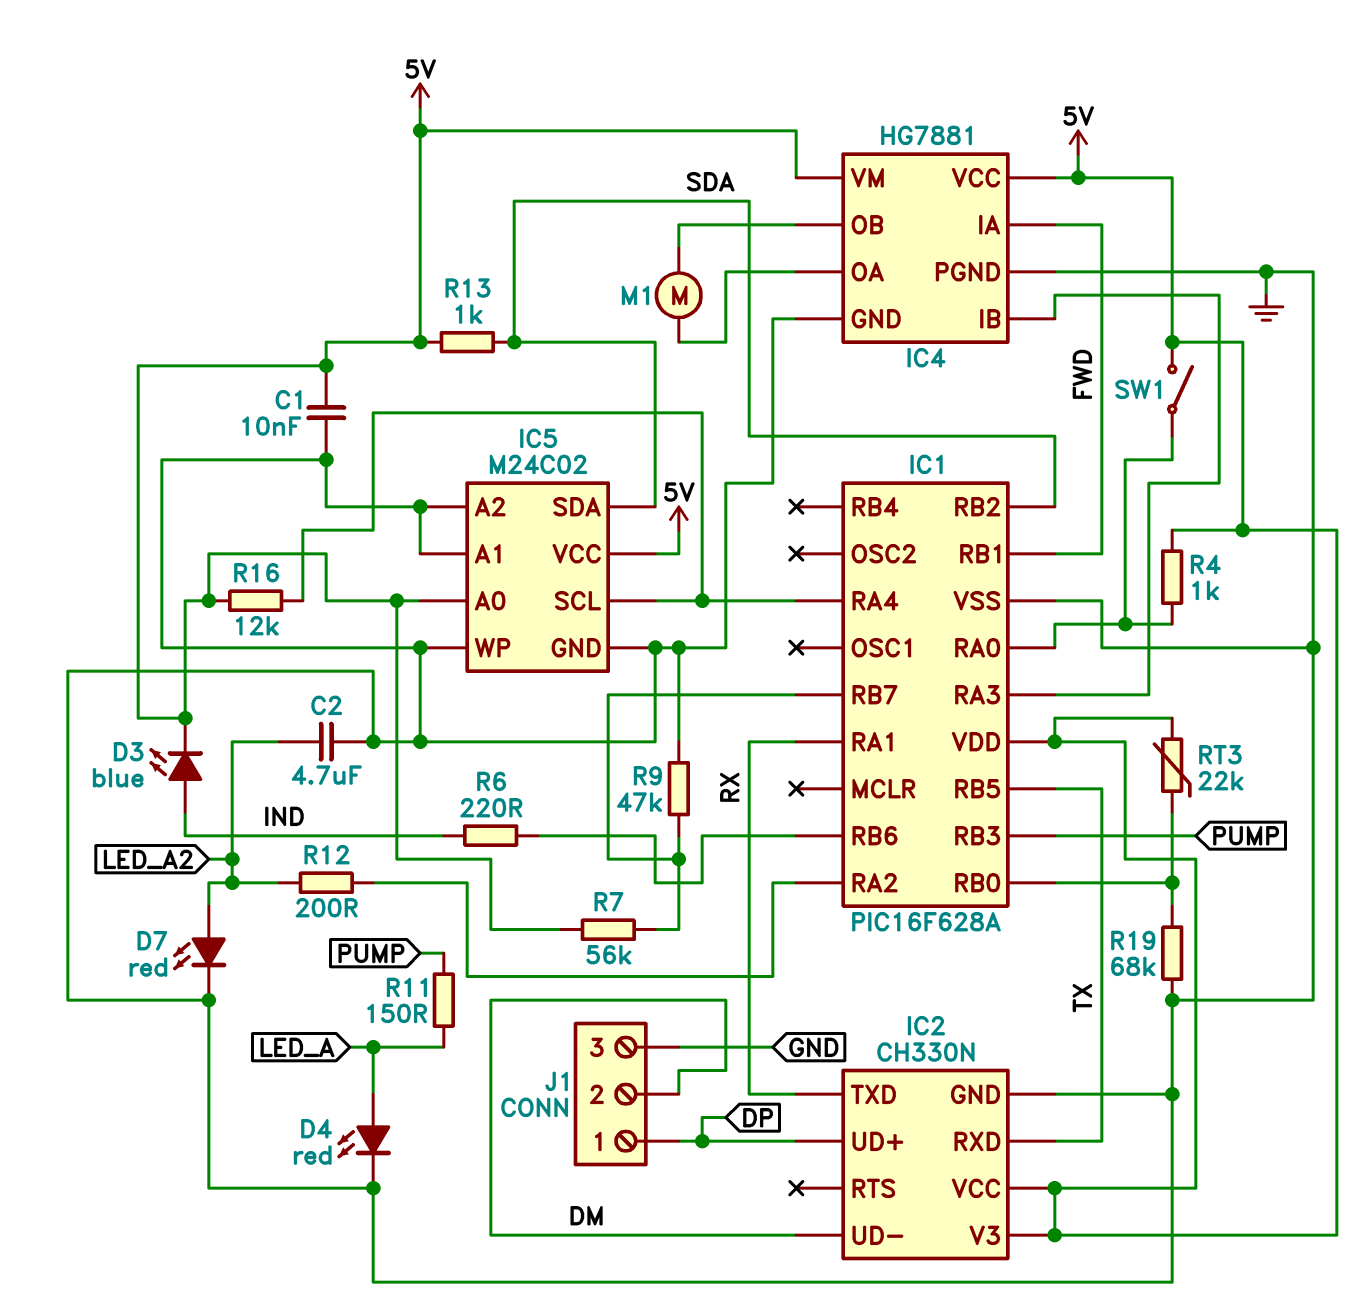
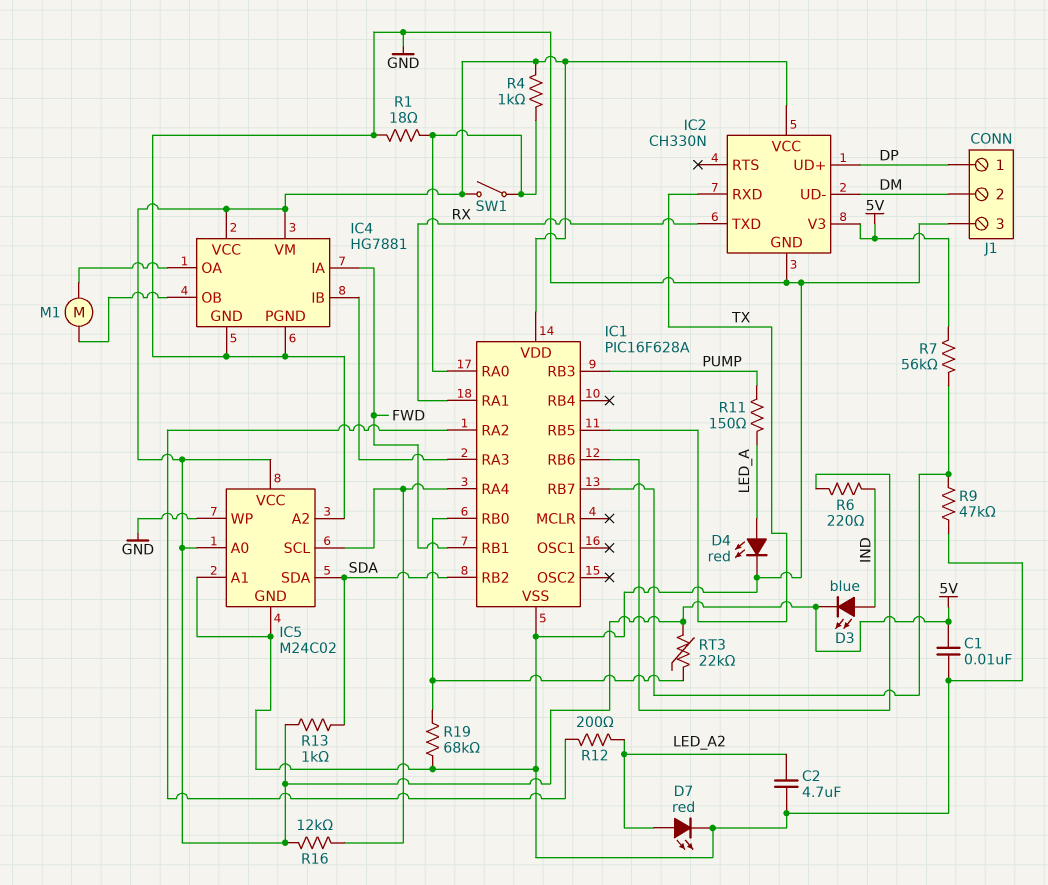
R1: none -> 18 (GND, IC1/RA0)

